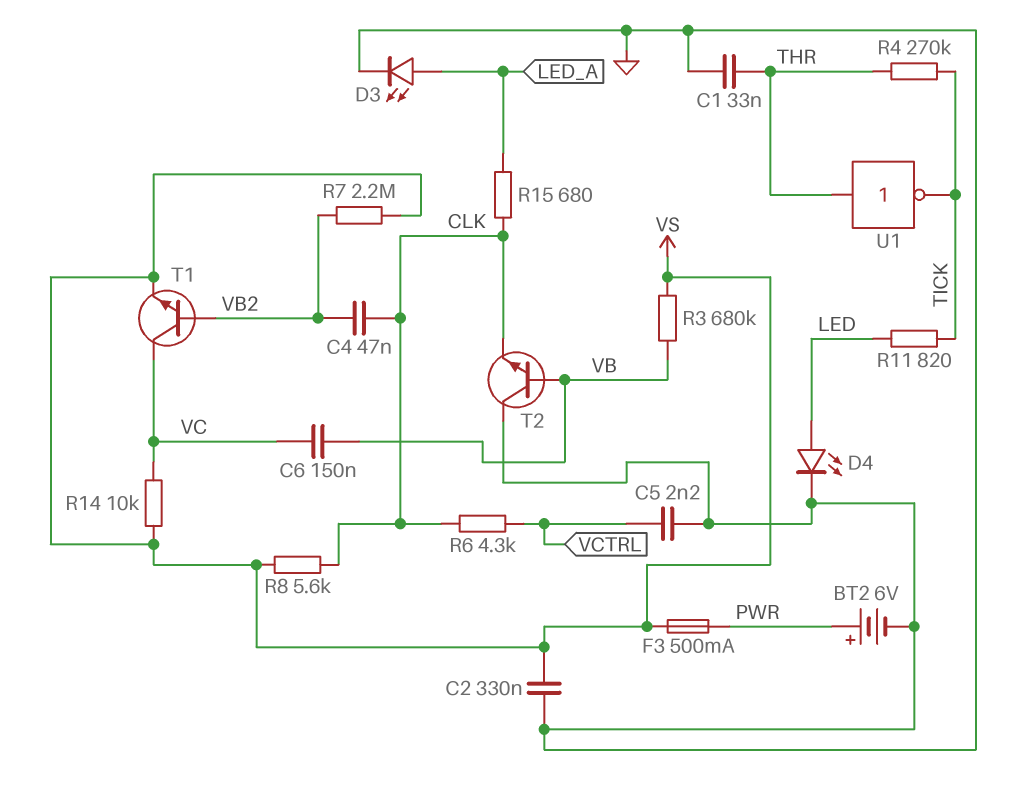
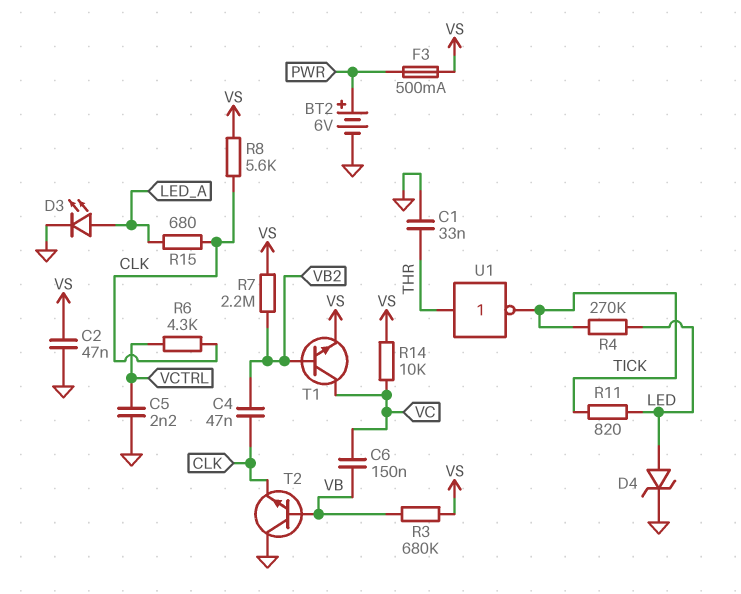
C2: 330nF (GND, VS) -> 47nF (GND, VS)
D4: LED (A LED, K GND) -> zener (A LED, K GND)
R4: 270k (THR, TICK) -> 270k (LED, TICK)

